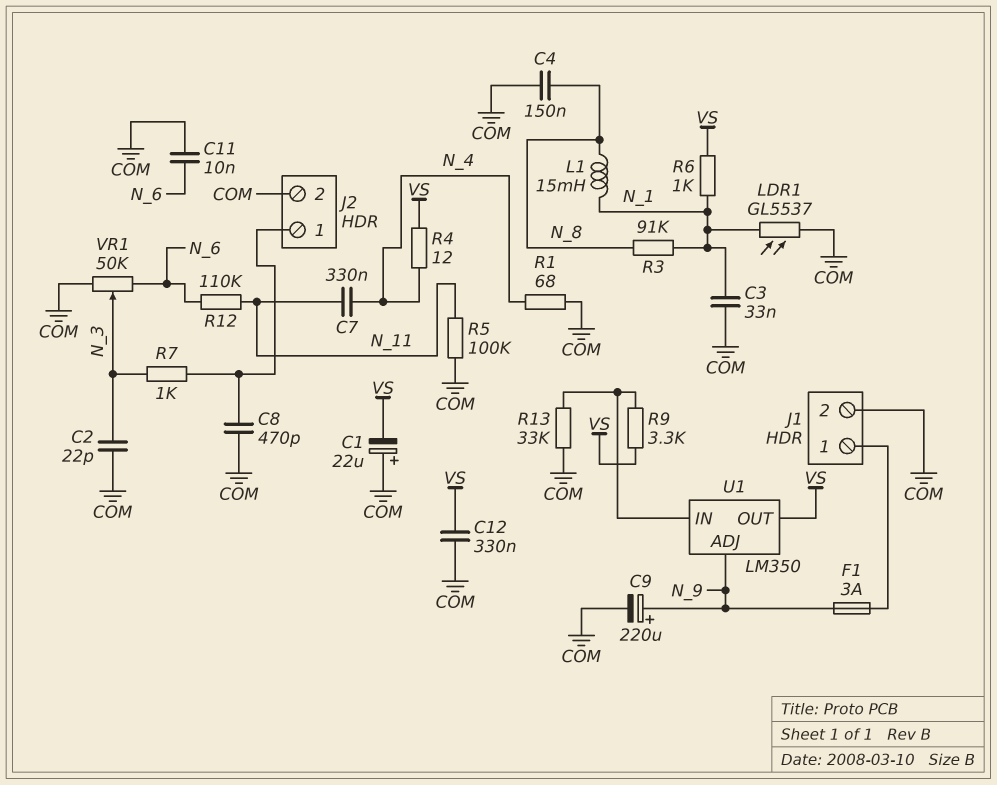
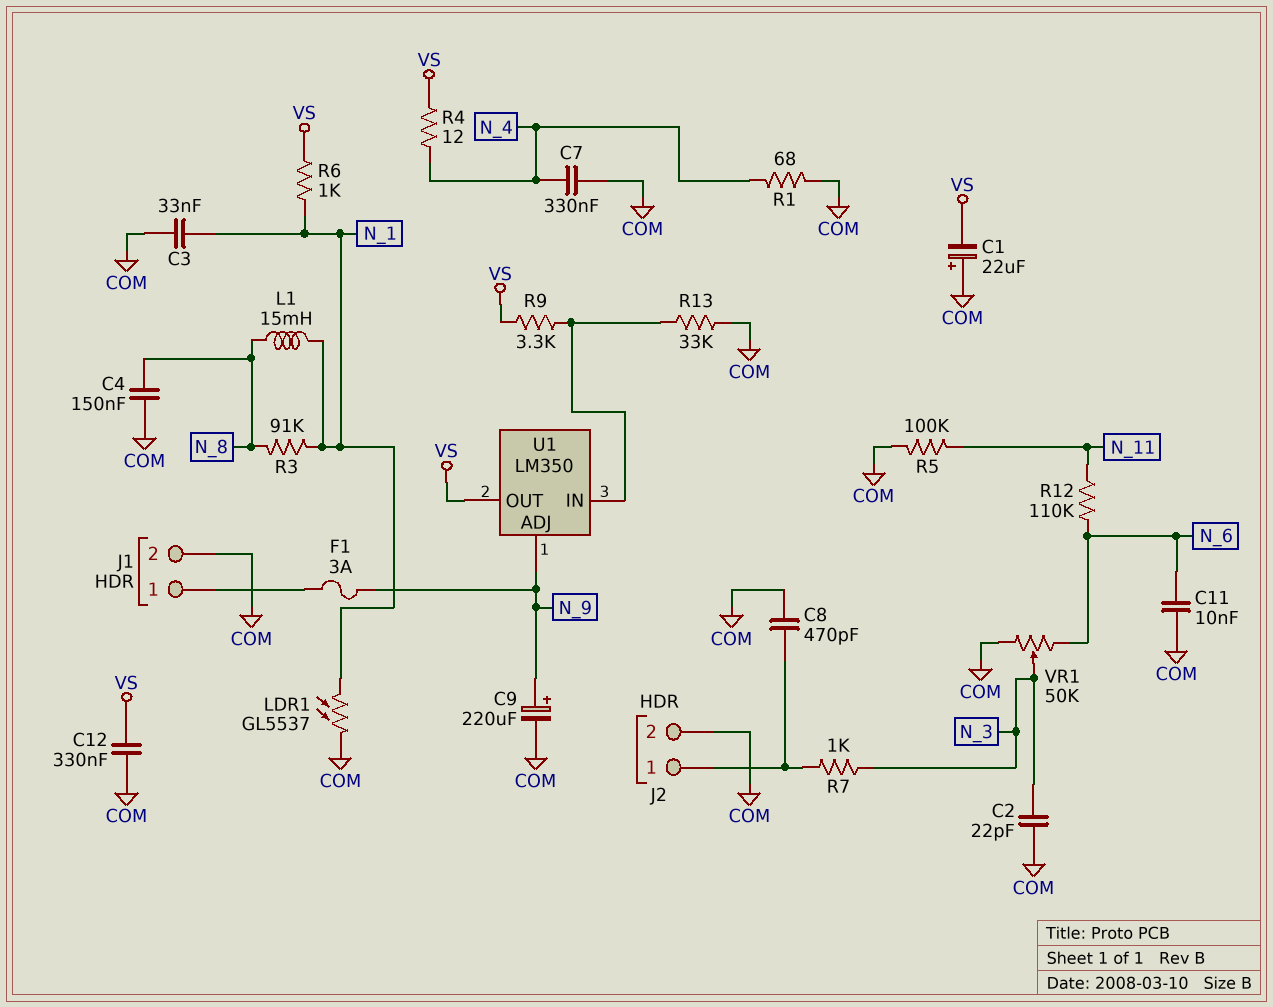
C7: 330nF (N_4, N_11) -> 330nF (COM, N_4)

